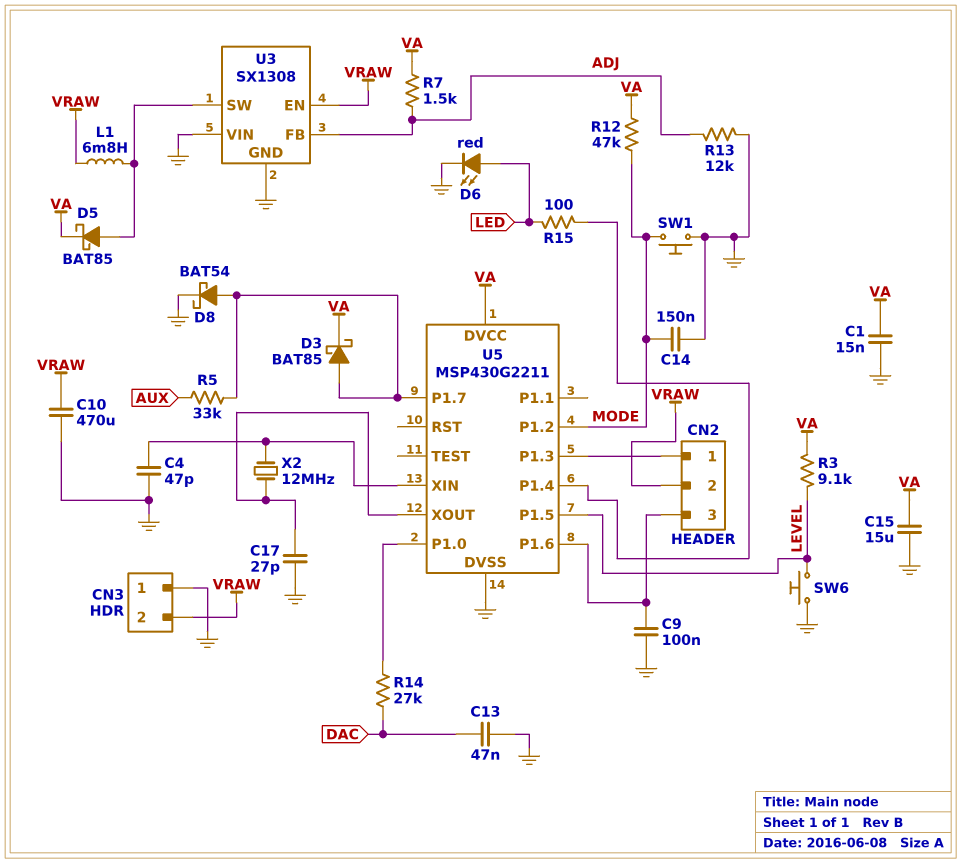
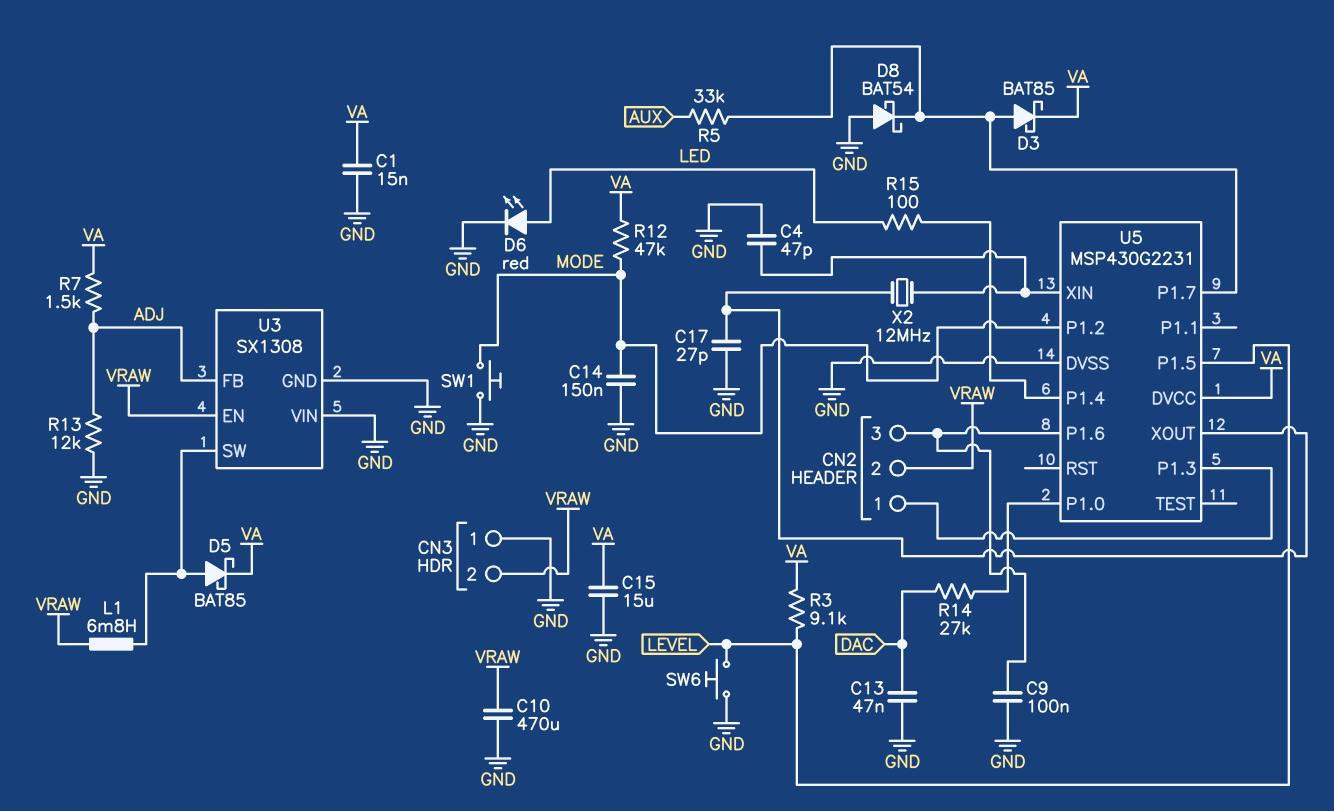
D8: schottky BAT54 (A U5/P1.7, K GND) -> schottky BAT54 (A GND, K U5/P1.7)
U5: MSP430G2211 -> MSP430G2231

